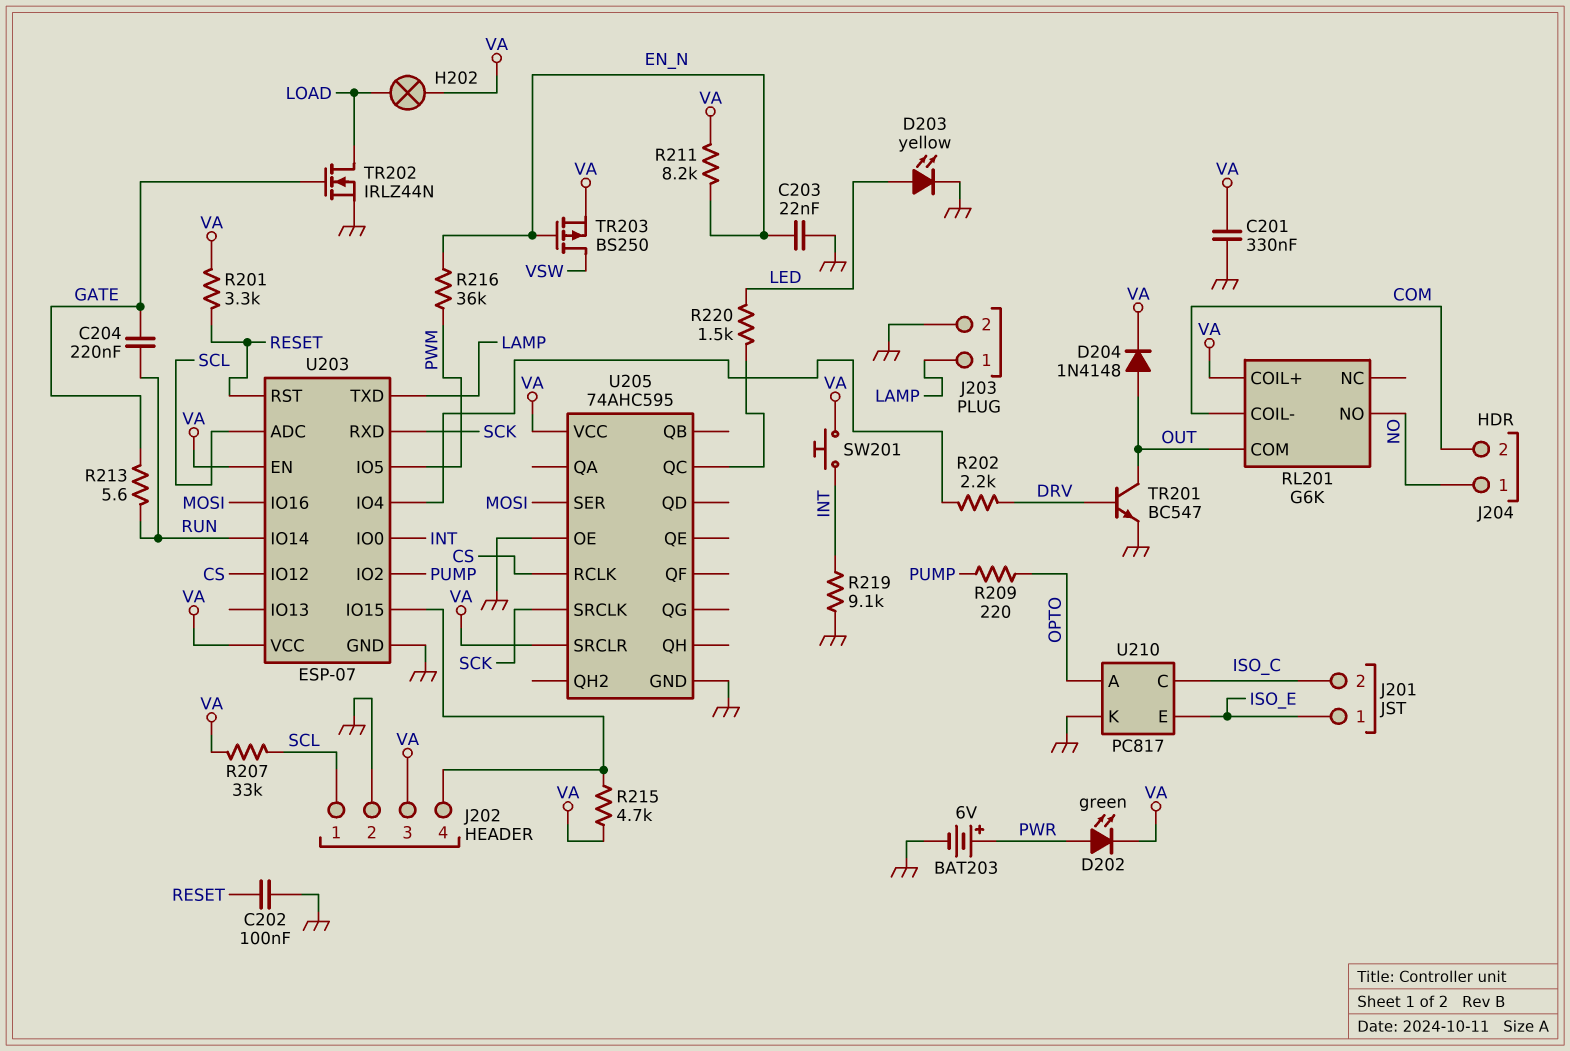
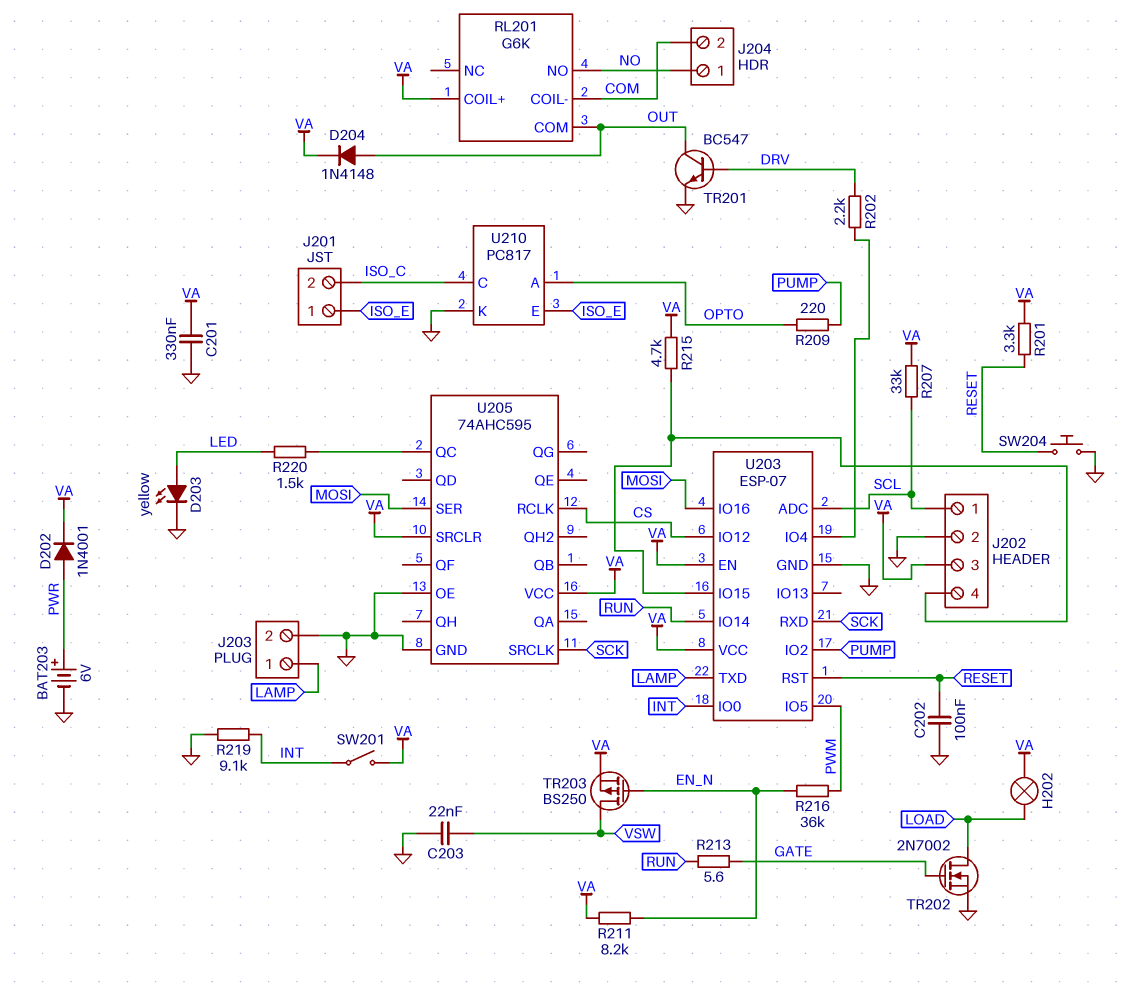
C203: 22nF (EN_N, GND) -> 22nF (GND, VSW)
C204: 220nF (GATE, RUN) -> none
D202: LED green (A PWR, K VA) -> diode 1N4001 (A PWR, K VA)
SW201: button (INT, VA) -> switch (INT, VA)
SW204: none -> button (GND, RESET)
TR202: NMOS IRLZ44N (G GATE, D LOAD, S GND) -> NMOS 2N7002 (G GATE, D LOAD, S GND)

